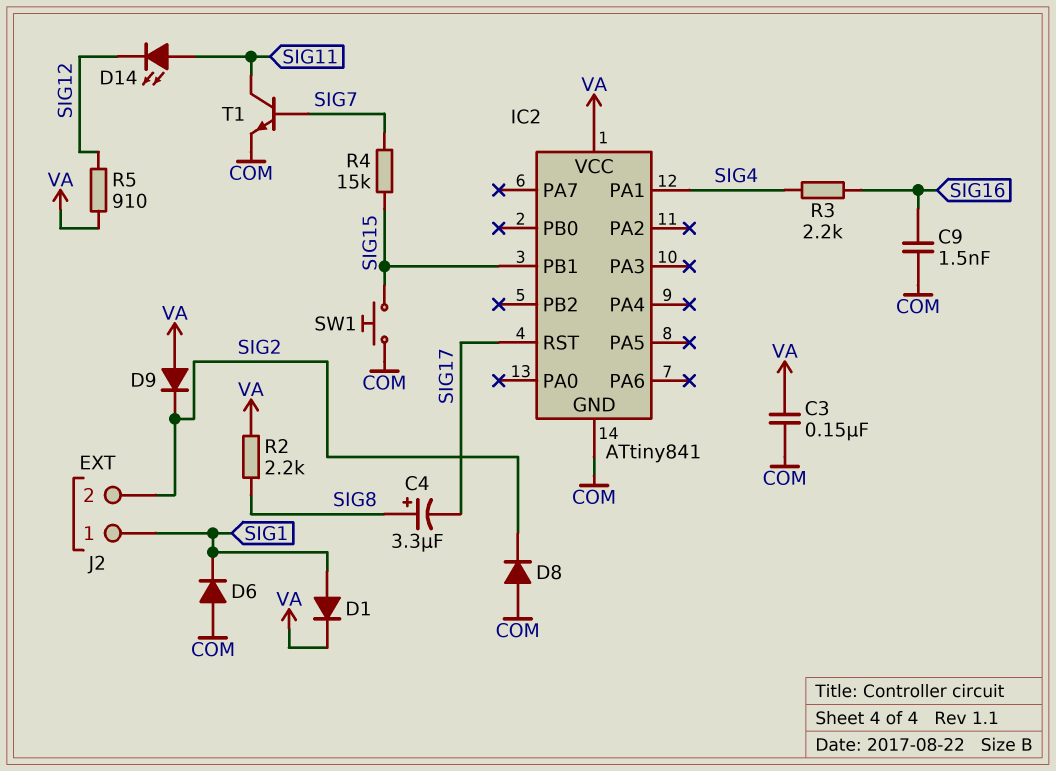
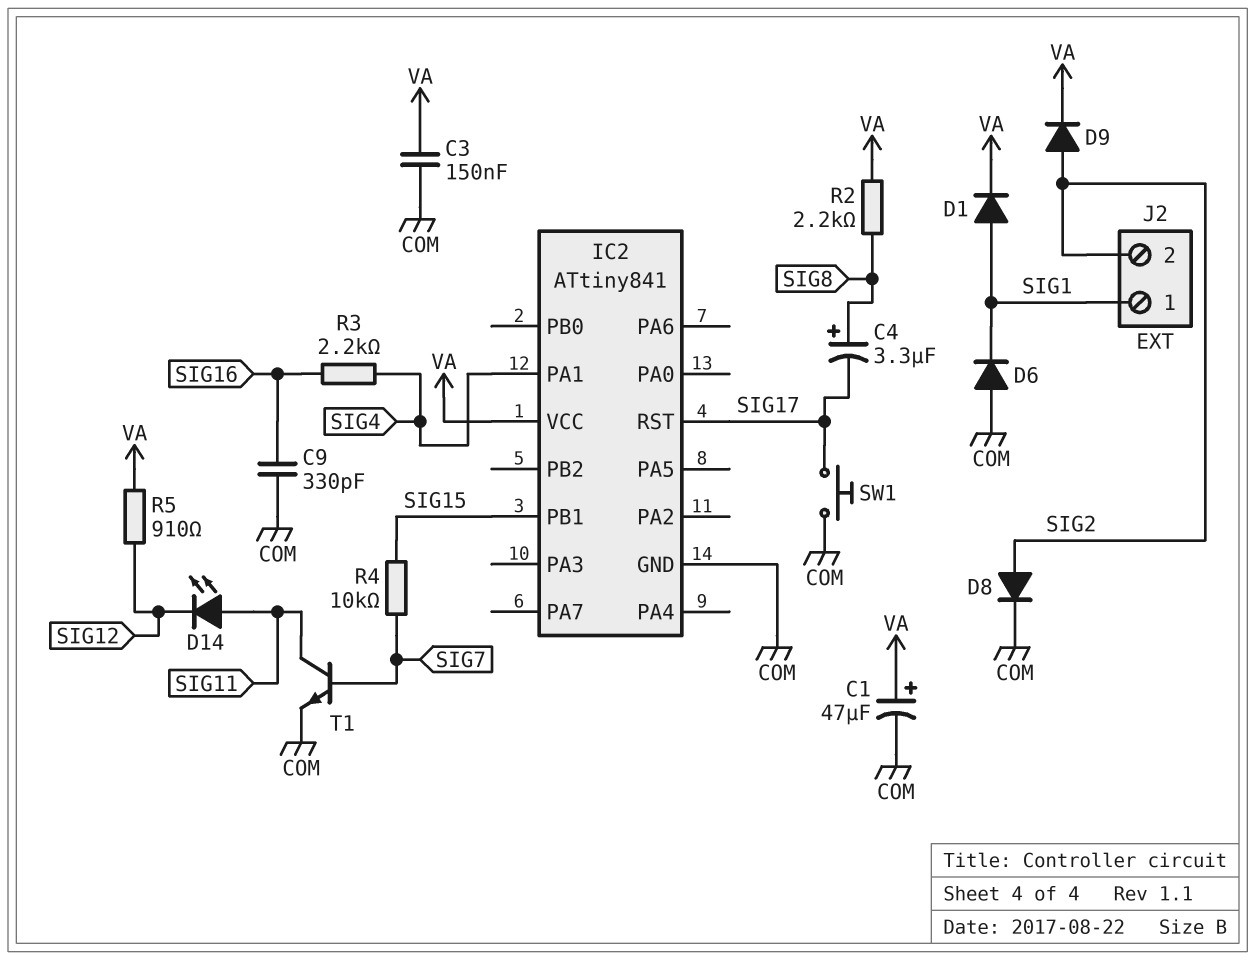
C1: none -> 47uF (plus VA, minus COM)
C9: 1.5nF (COM, SIG16) -> 330pF (COM, SIG16)
D8: diode (A COM, K SIG2) -> diode (A SIG2, K COM)
D9: diode (A VA, K SIG2) -> diode (A SIG2, K VA)
R4: 15k (SIG7, SIG15) -> 10k (SIG7, SIG15)
SW1: button (COM, SIG15) -> button (COM, SIG17)

